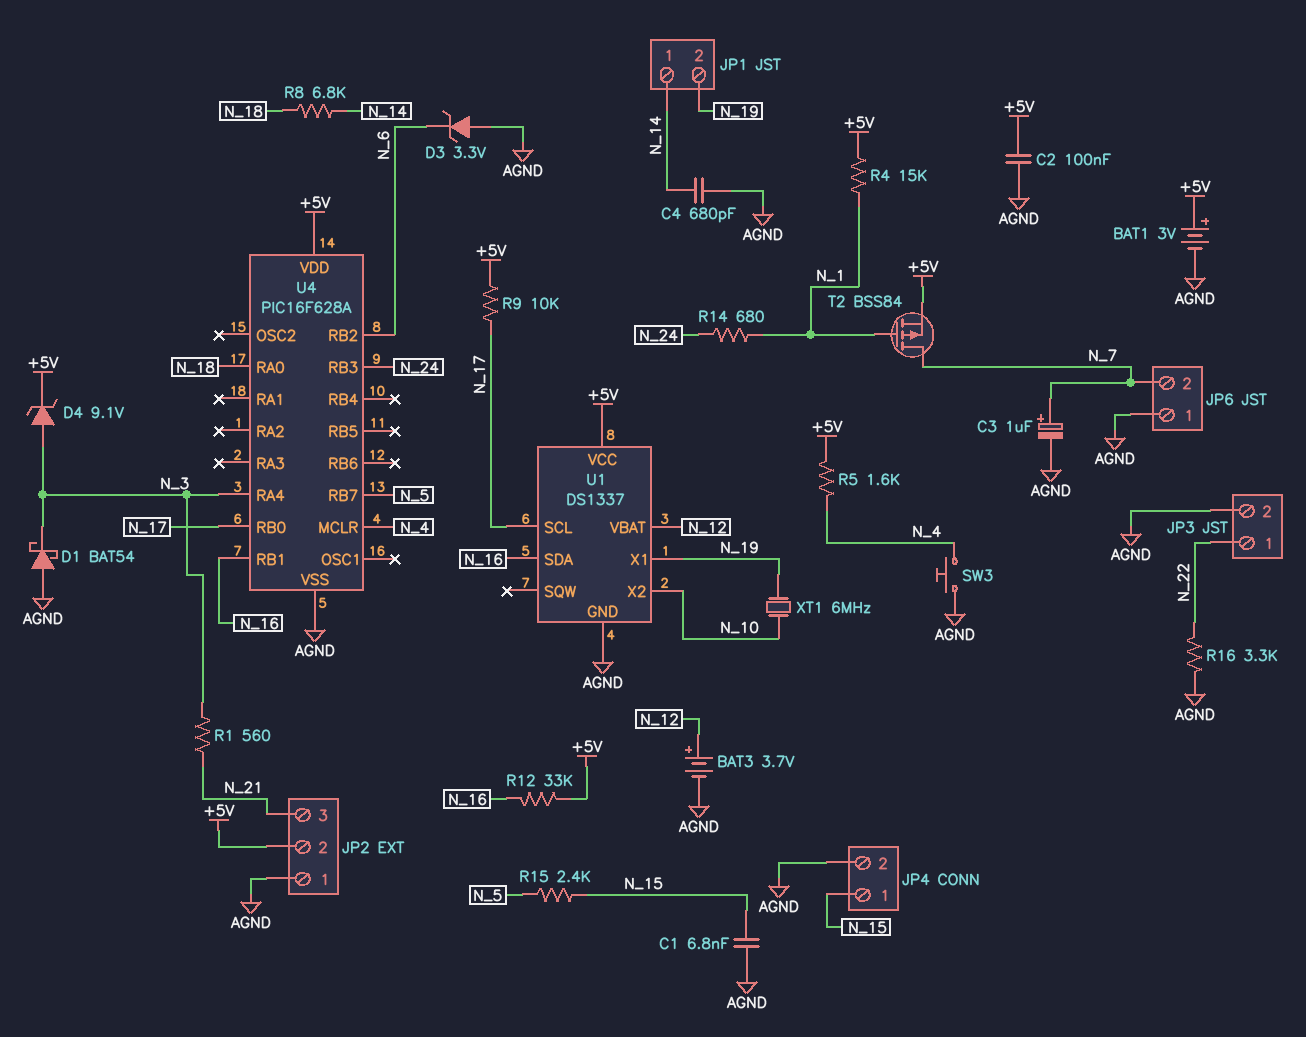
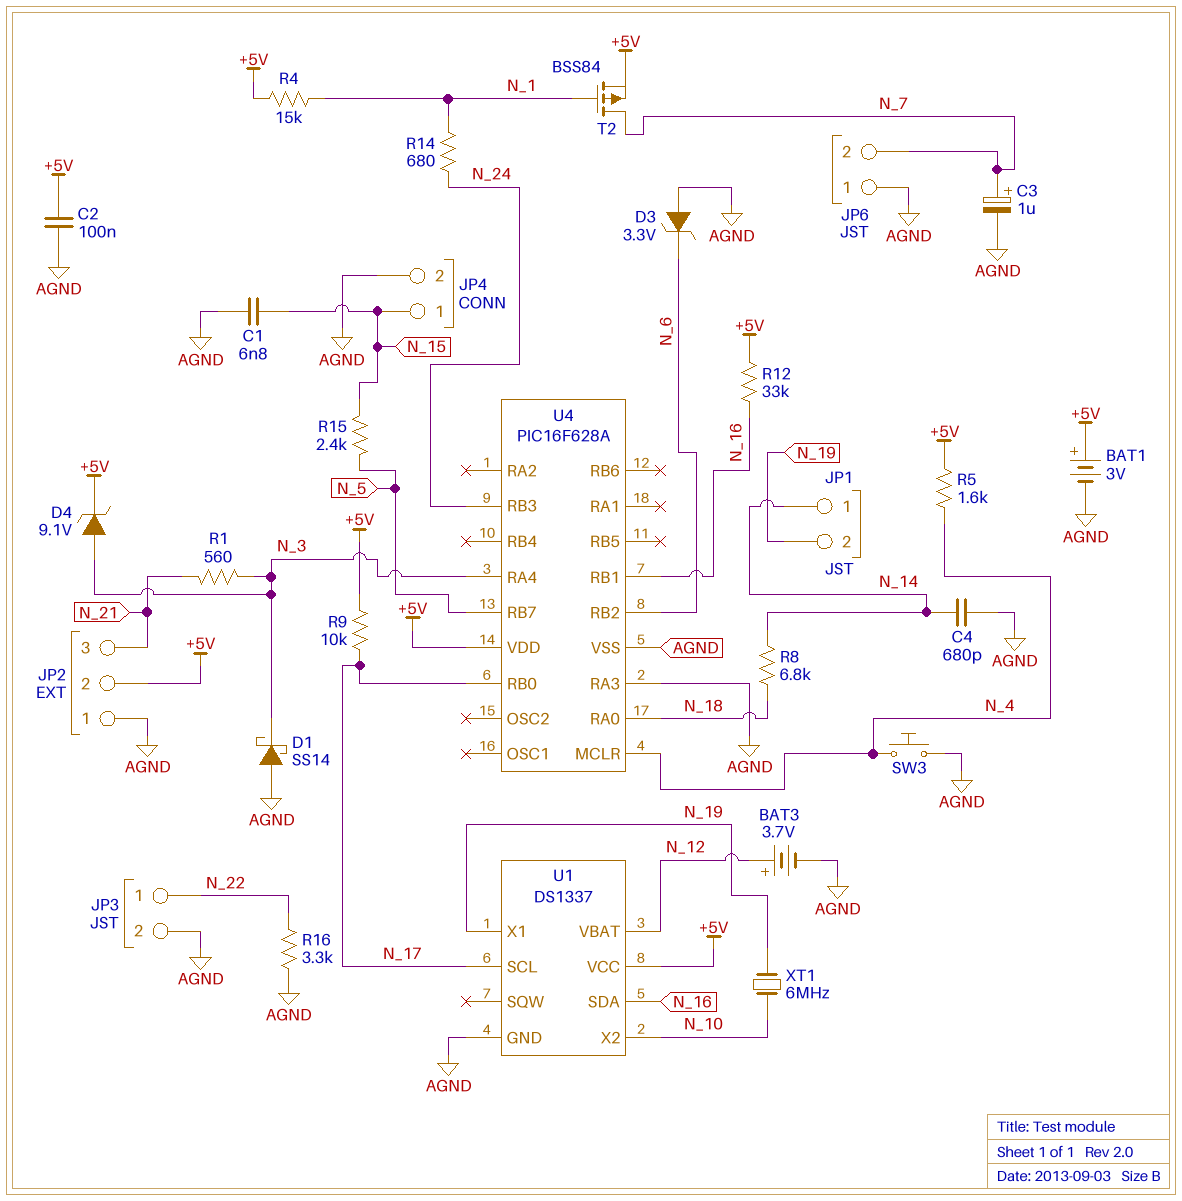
D1: schottky BAT54 (A AGND, K N_3) -> schottky SS14 (A AGND, K N_3)
U4 pin RA3: none -> AGND

